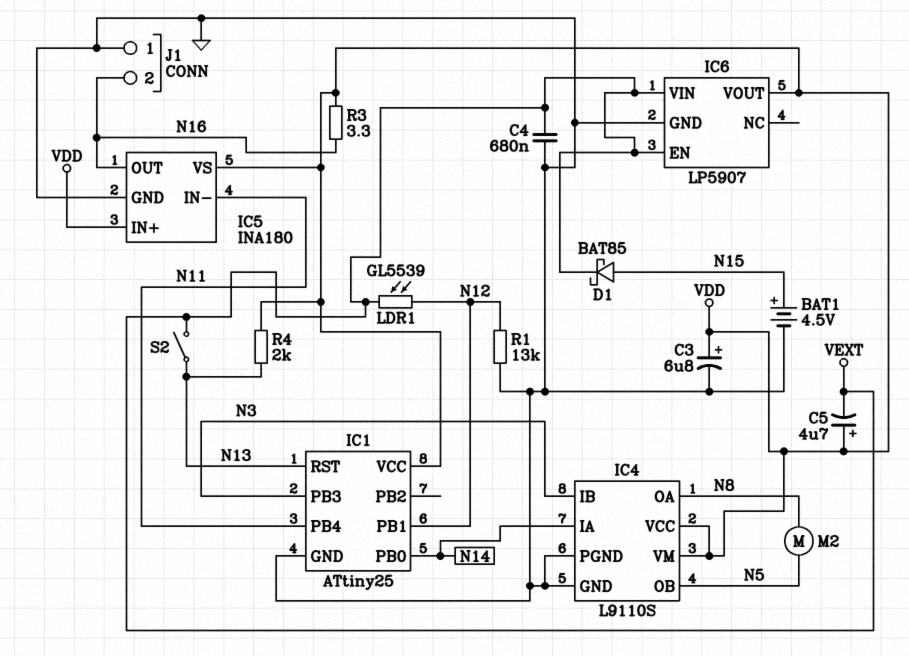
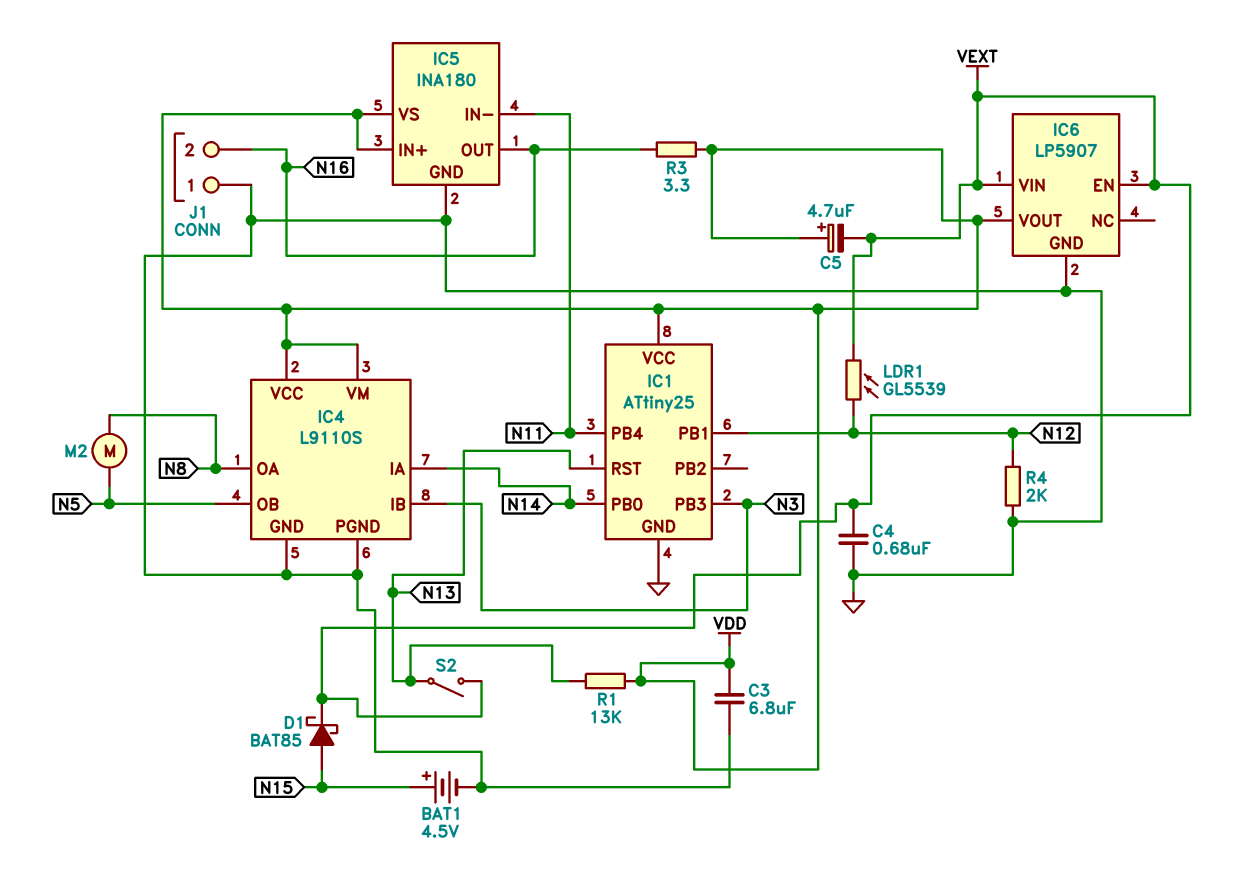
C3: 6.8uF (plus VDD, minus GND) -> 6.8uF (GND, VDD)
R1: 13k (GND, N12) -> 13k (N13, VDD)
R4: 2k (N13, VDD) -> 2k (GND, N12)

